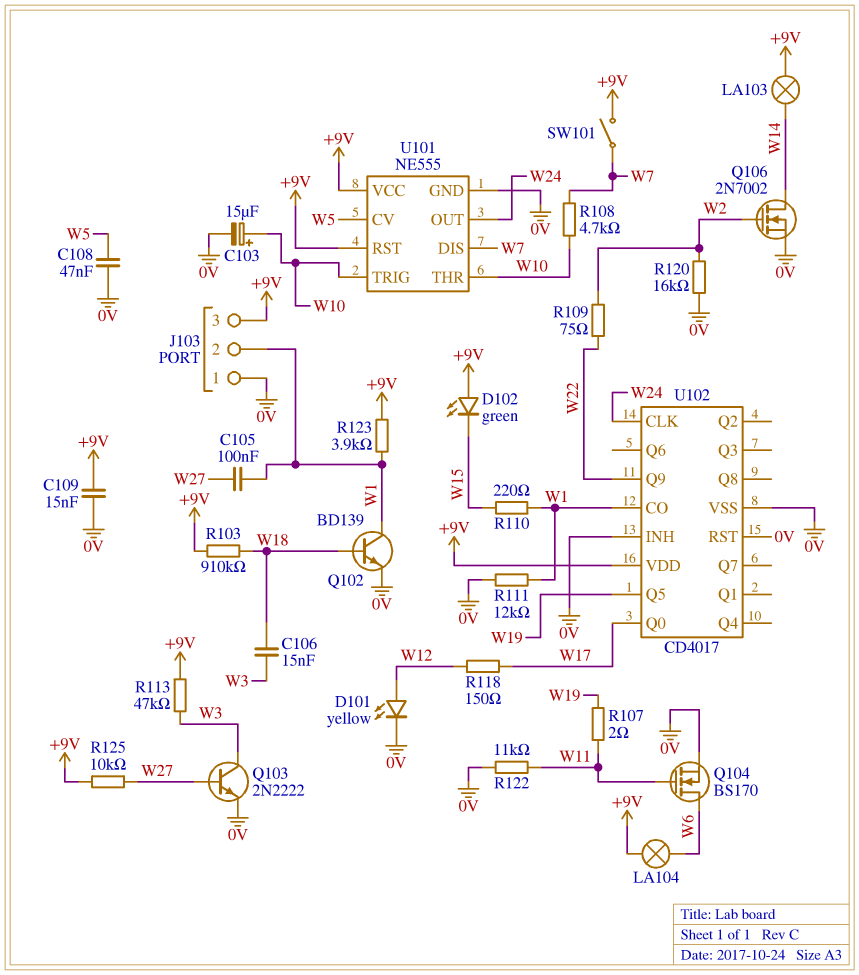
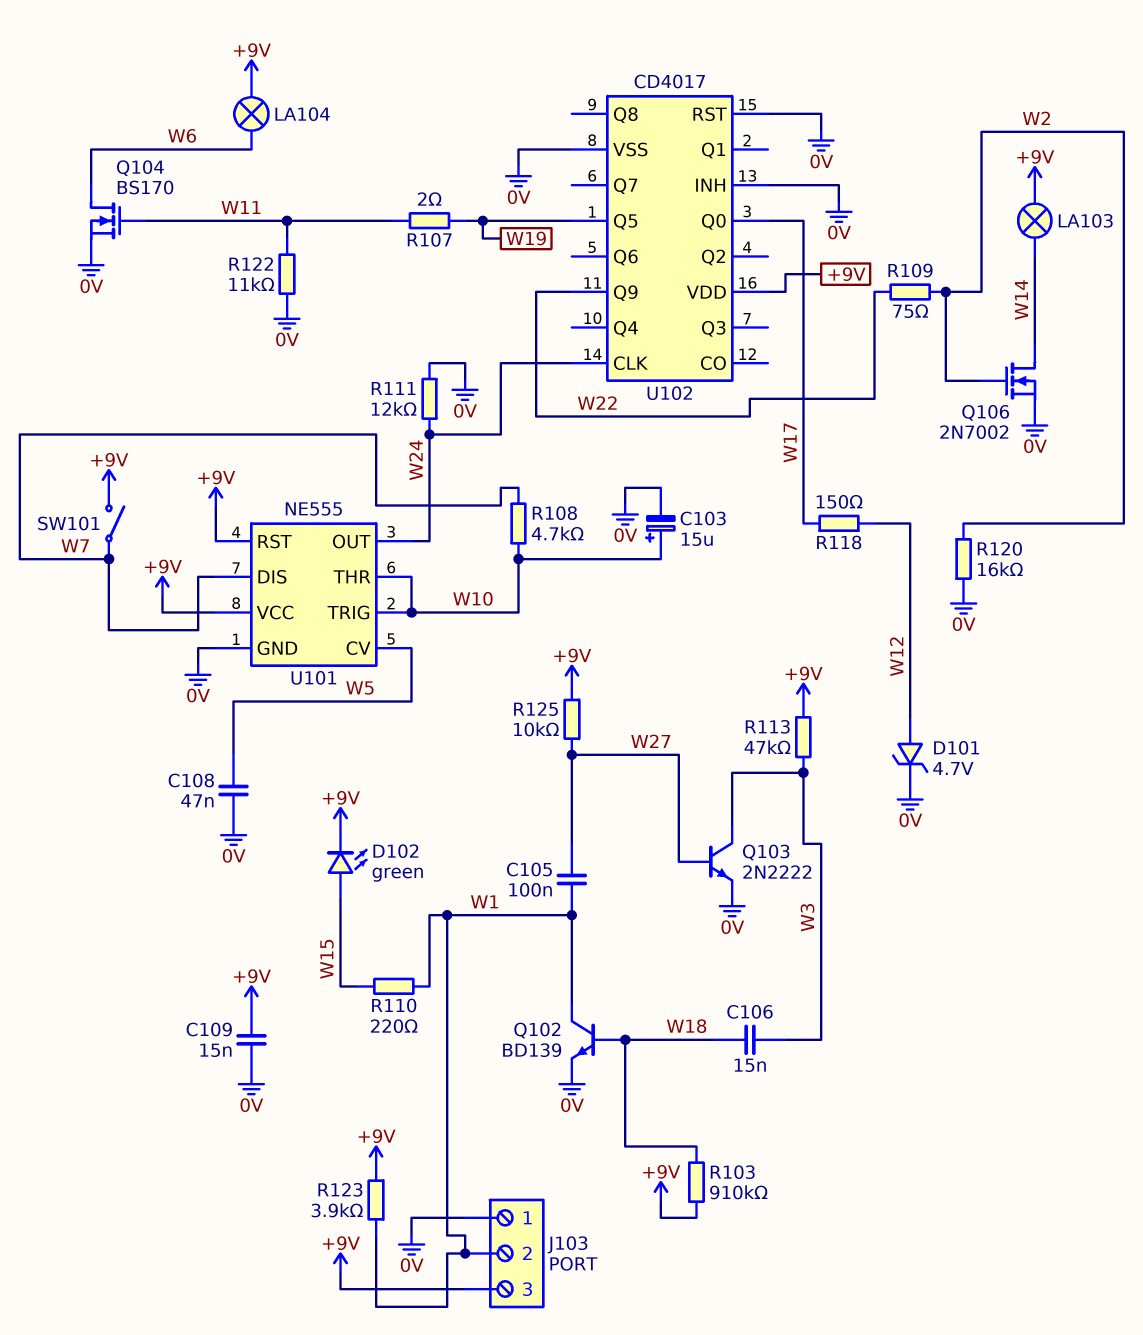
D101: LED yellow (A W12, K 0V) -> zener 4.7V (A W12, K 0V)
D102: LED green (A +9V, K W15) -> LED green (A W15, K +9V)
R111: 12k (0V, W1) -> 12k (0V, W24)
U102 pin CO: W1 -> none

